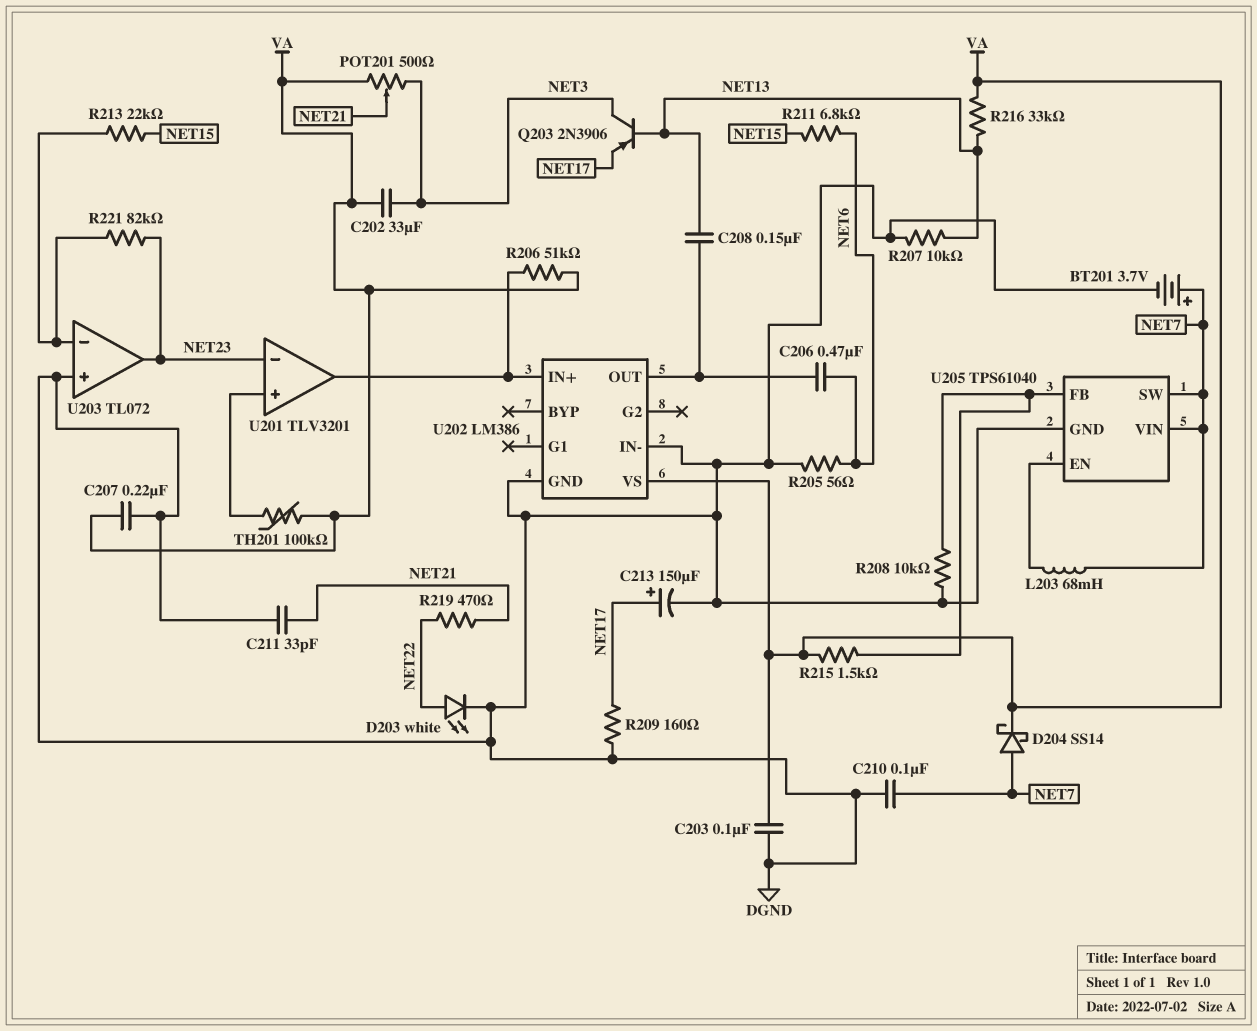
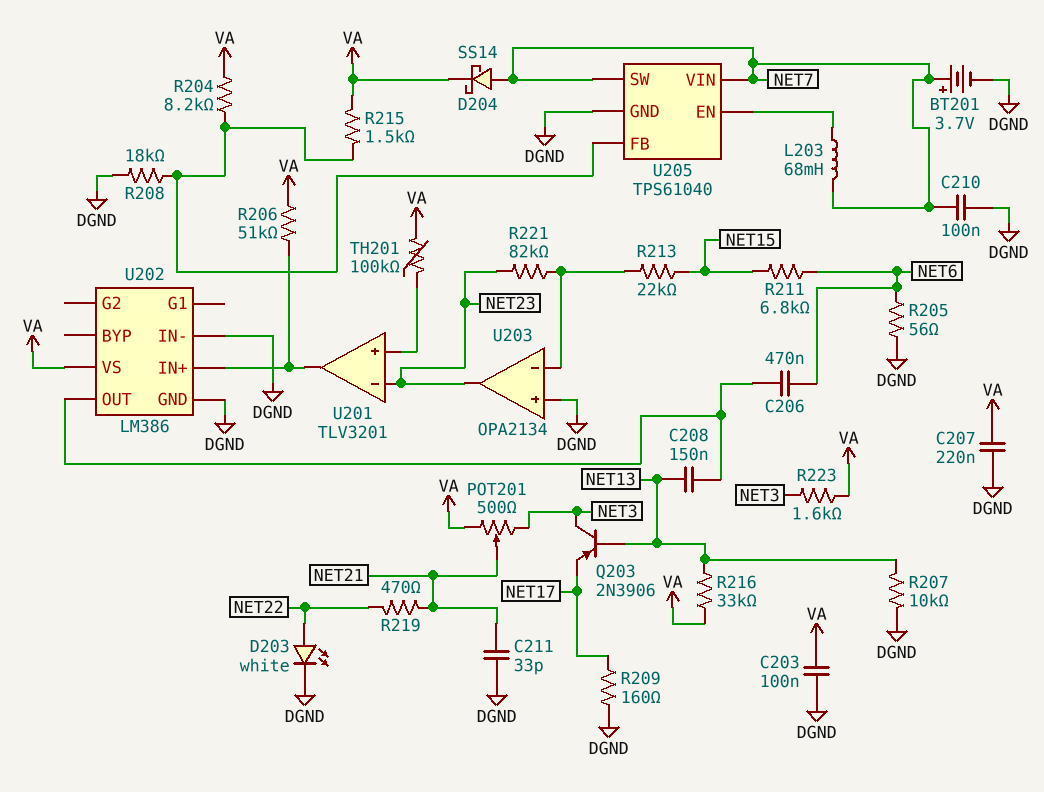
C202: 33uF (NET3, VA) -> none
C213: 150uF (plus NET17, minus DGND) -> none
R204: none -> 8.2k (U205/FB, VA)
R208: 10k (DGND, U205/FB) -> 18k (DGND, U205/FB)
R223: none -> 1.6k (NET3, VA)
U203: TL072 -> OPA2134

